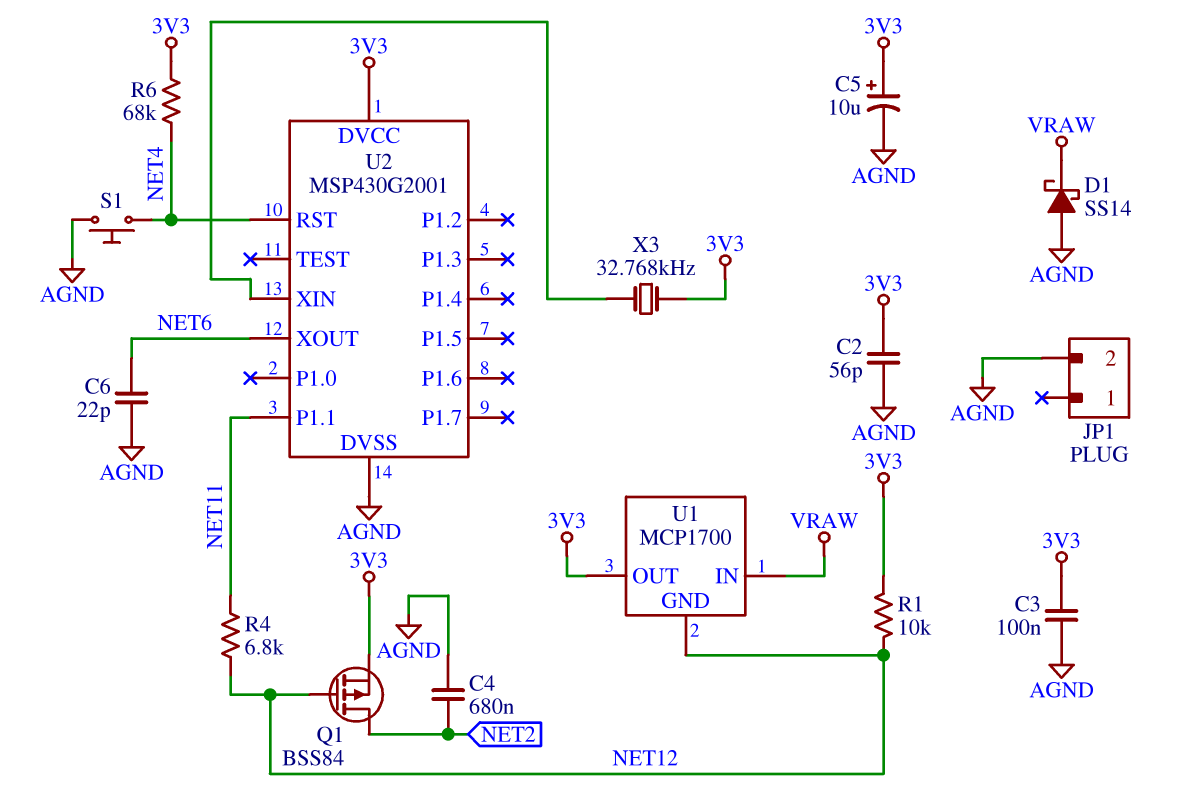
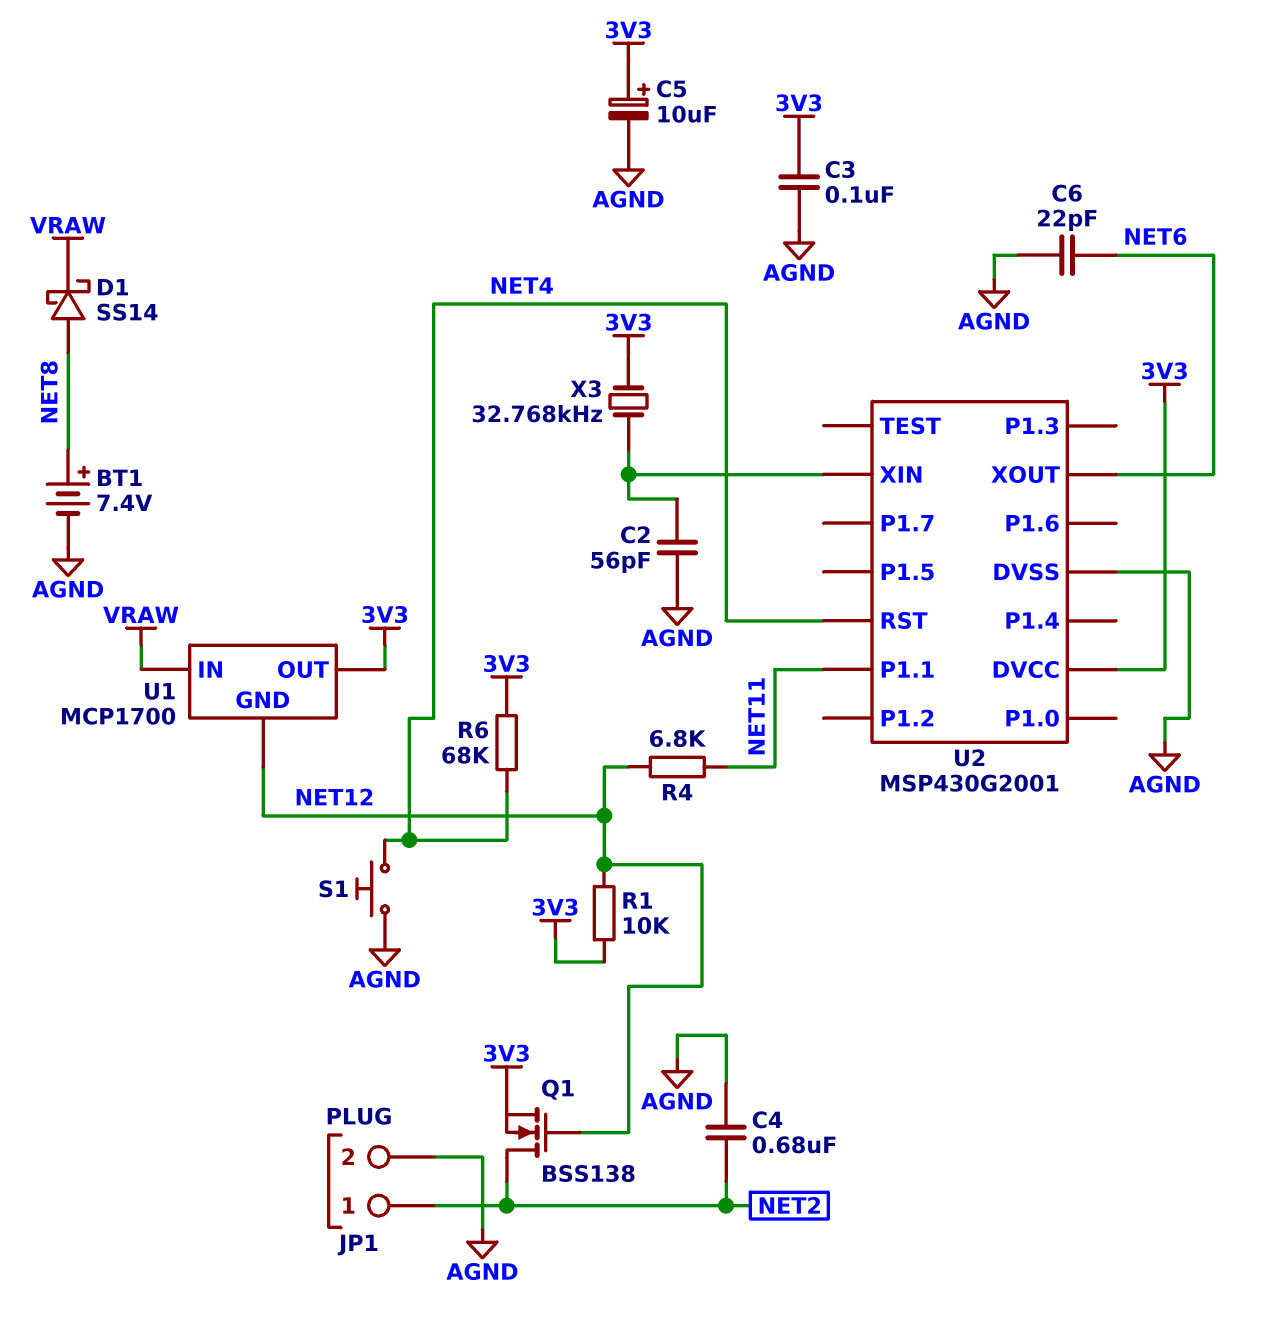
BT1: none -> 7.4V (plus NET8, minus AGND)
C2: 56pF (3V3, AGND) -> 56pF (AGND, U2/XIN)
D1: schottky SS14 (A AGND, K VRAW) -> schottky SS14 (A NET8, K VRAW)
JP1 pin 1: none -> NET2
Q1: PMOS BSS84 (G NET12, D NET2, S 3V3) -> NMOS BSS138 (G NET12, D NET2, S 3V3)

